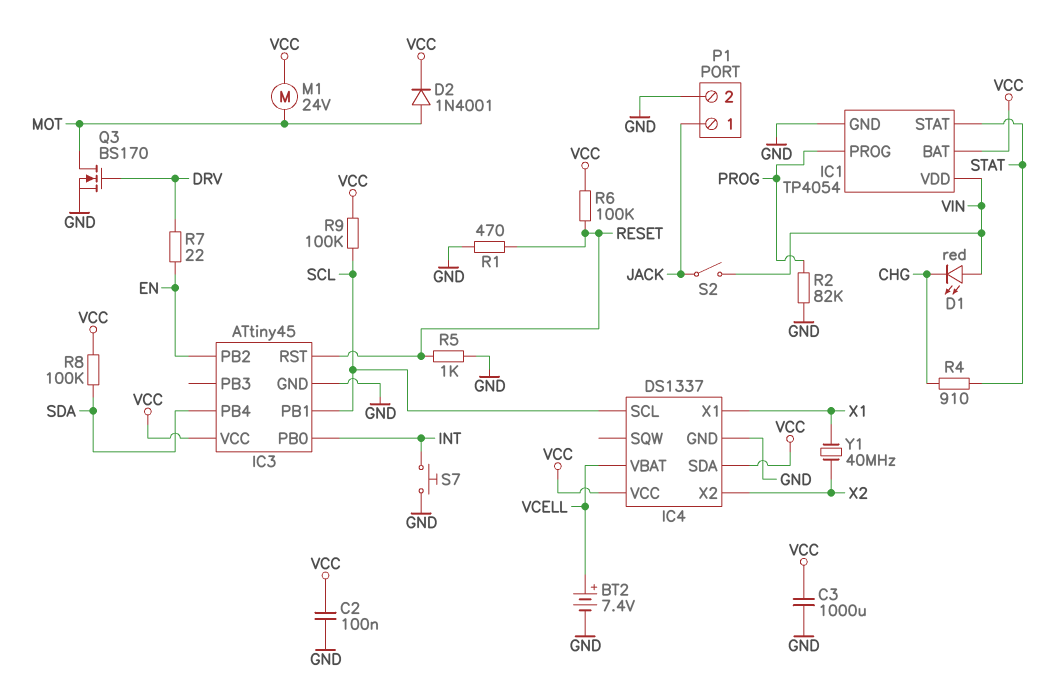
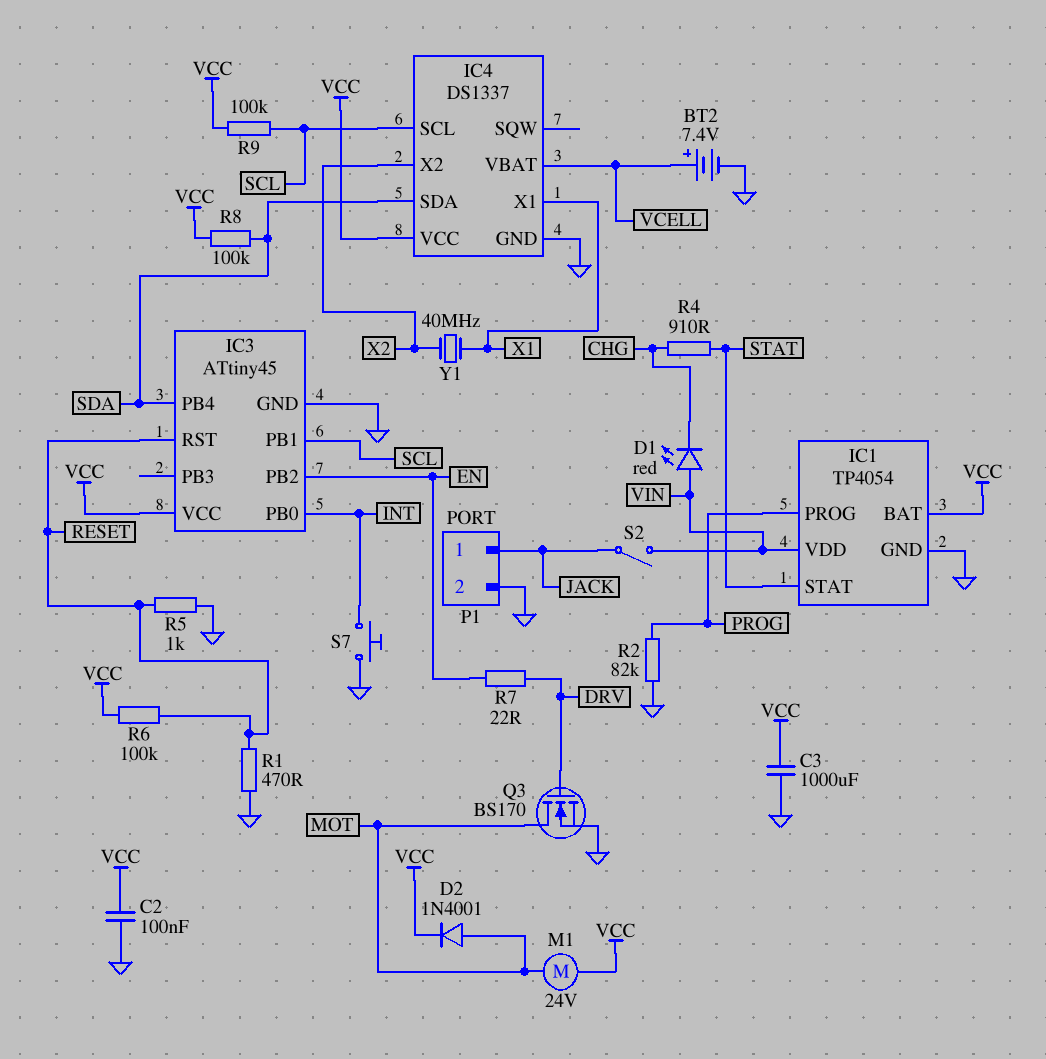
IC4 pin SDA: VCC -> SDA

